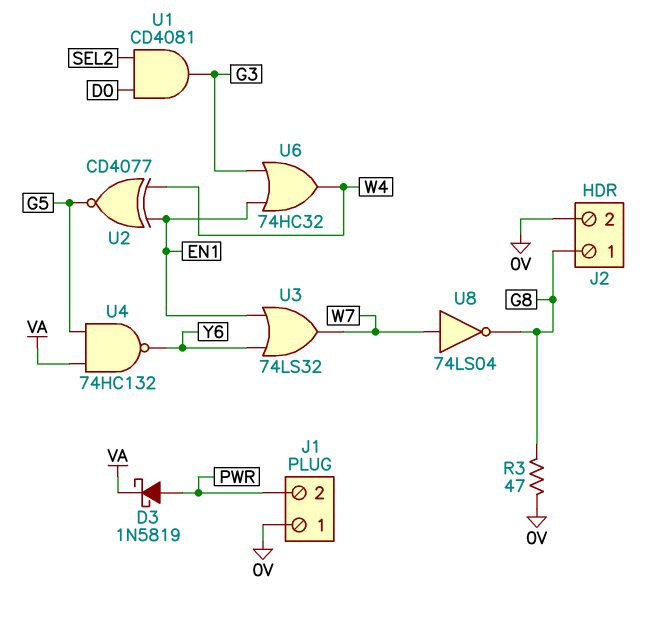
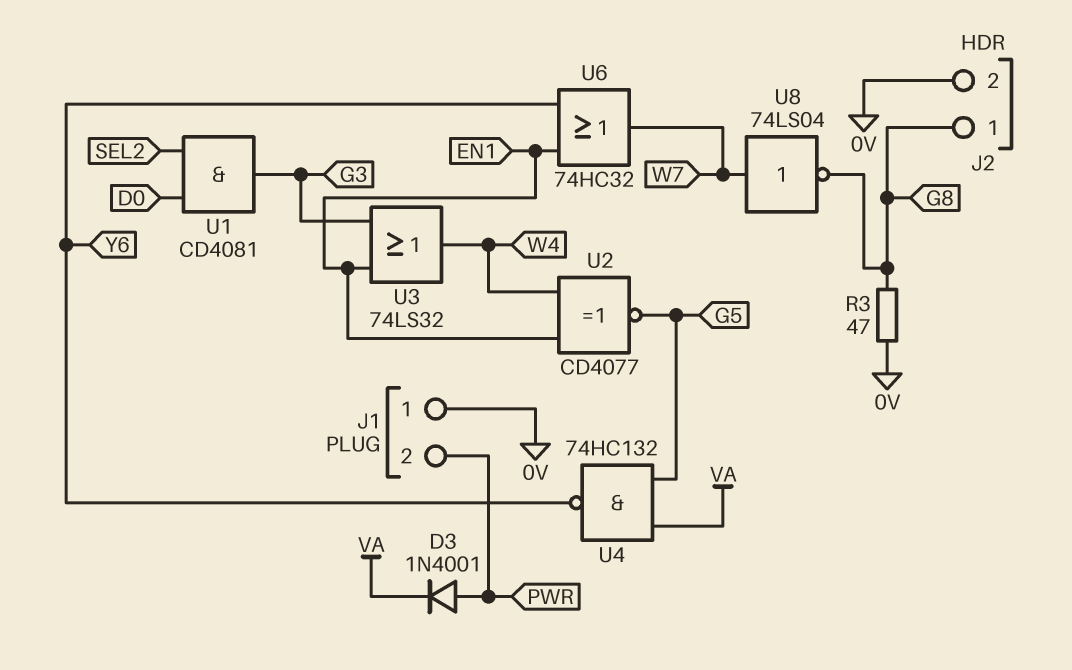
D3: schottky 1N5819 (A PWR, K VA) -> diode 1N4001 (A PWR, K VA)
U3: OR 74LS32 (in EN1, in Y6, out W7) -> OR 74LS32 (in EN1, in G3, out W4)
U6: OR 74HC32 (in EN1, in G3, out W4) -> OR 74HC32 (in EN1, in Y6, out W7)

